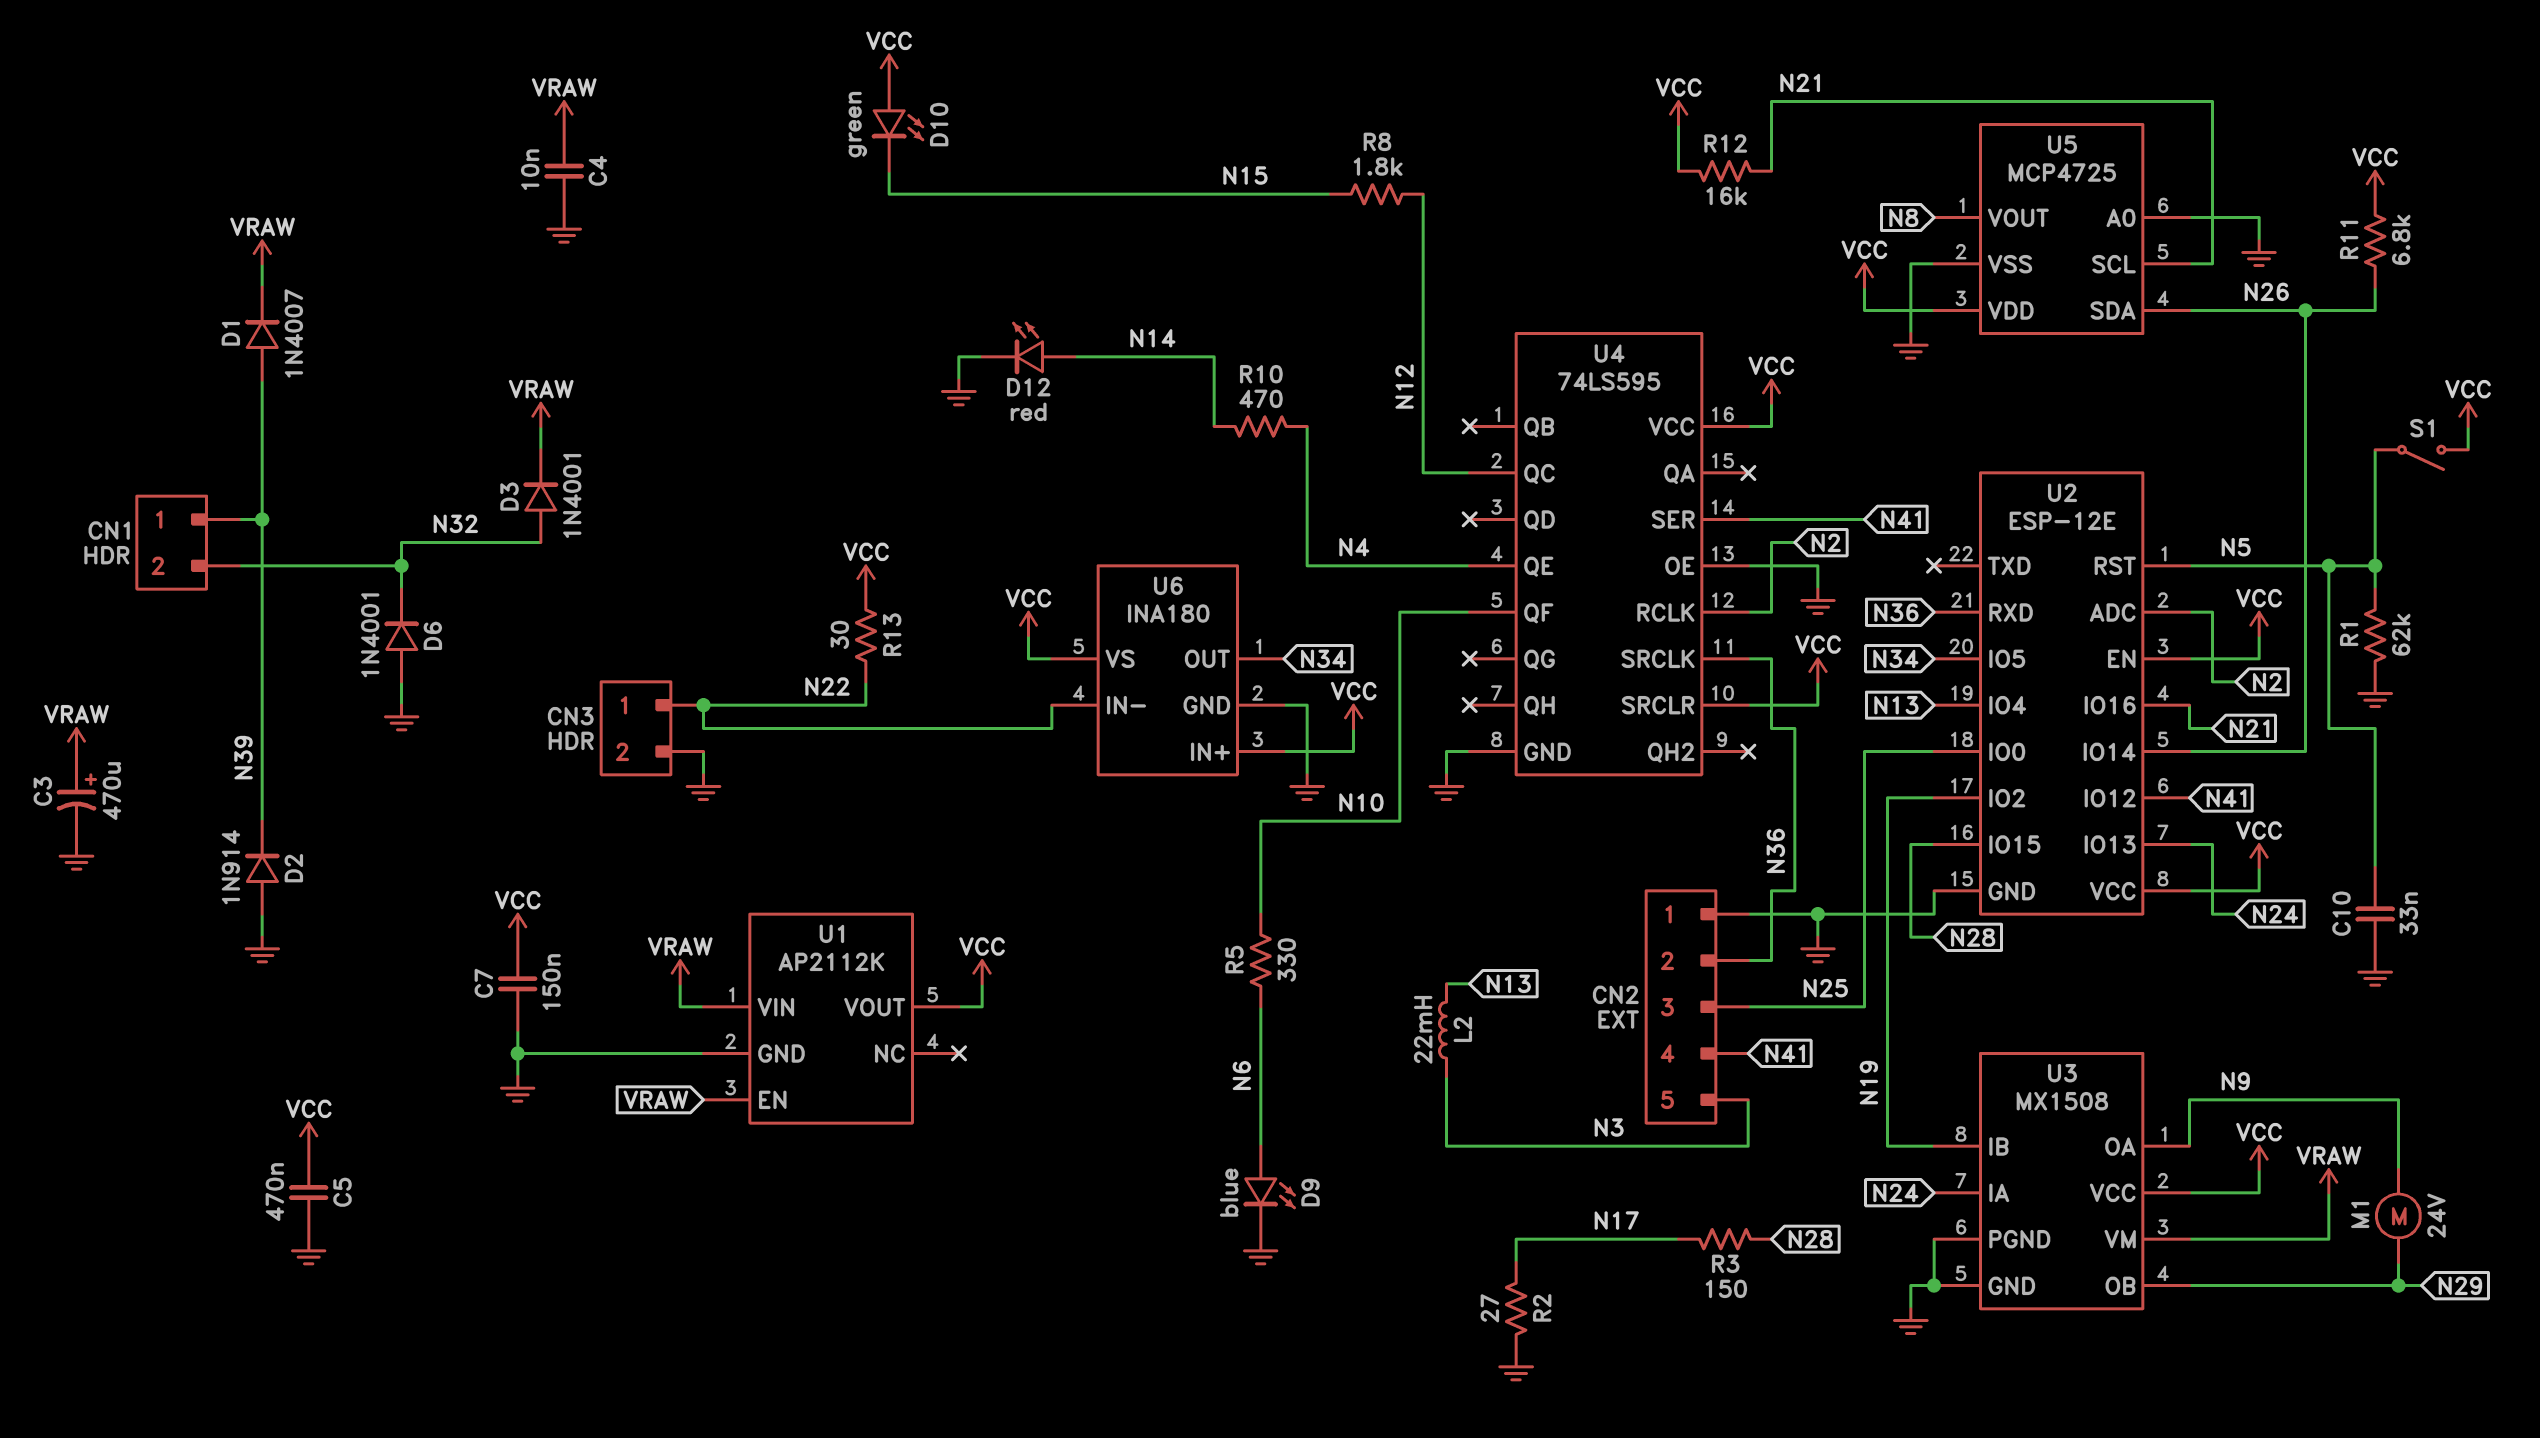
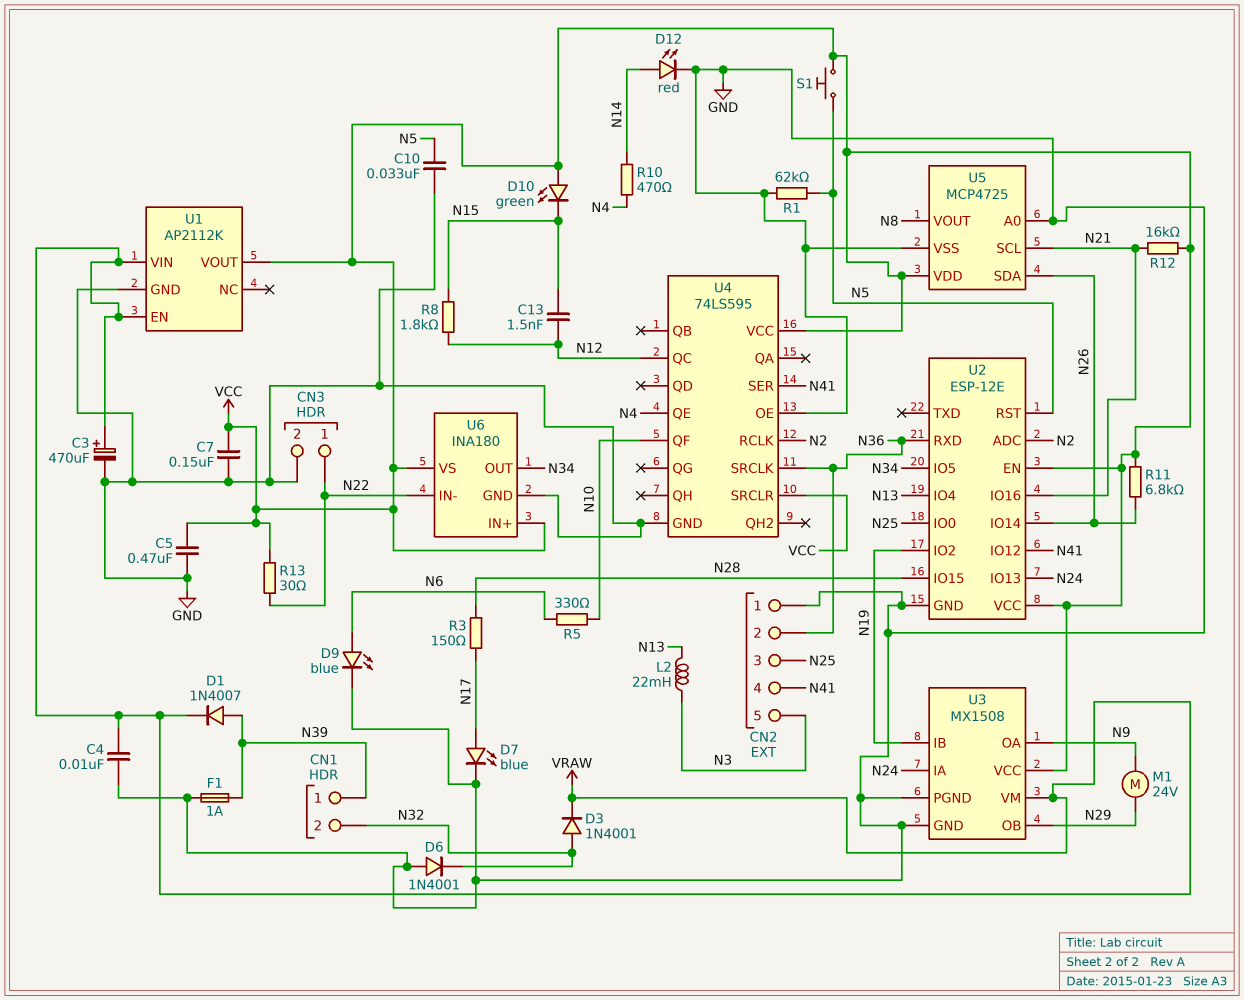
C13: none -> 1.5nF (N12, N15)
D2: diode 1N914 (A GND, K N39) -> none
D7: none -> LED blue (A N17, K GND)
F1: none -> 1A (GND, N39)
R2: 27 (GND, N17) -> none
S1: switch (N5, VCC) -> button (N5, VCC)

